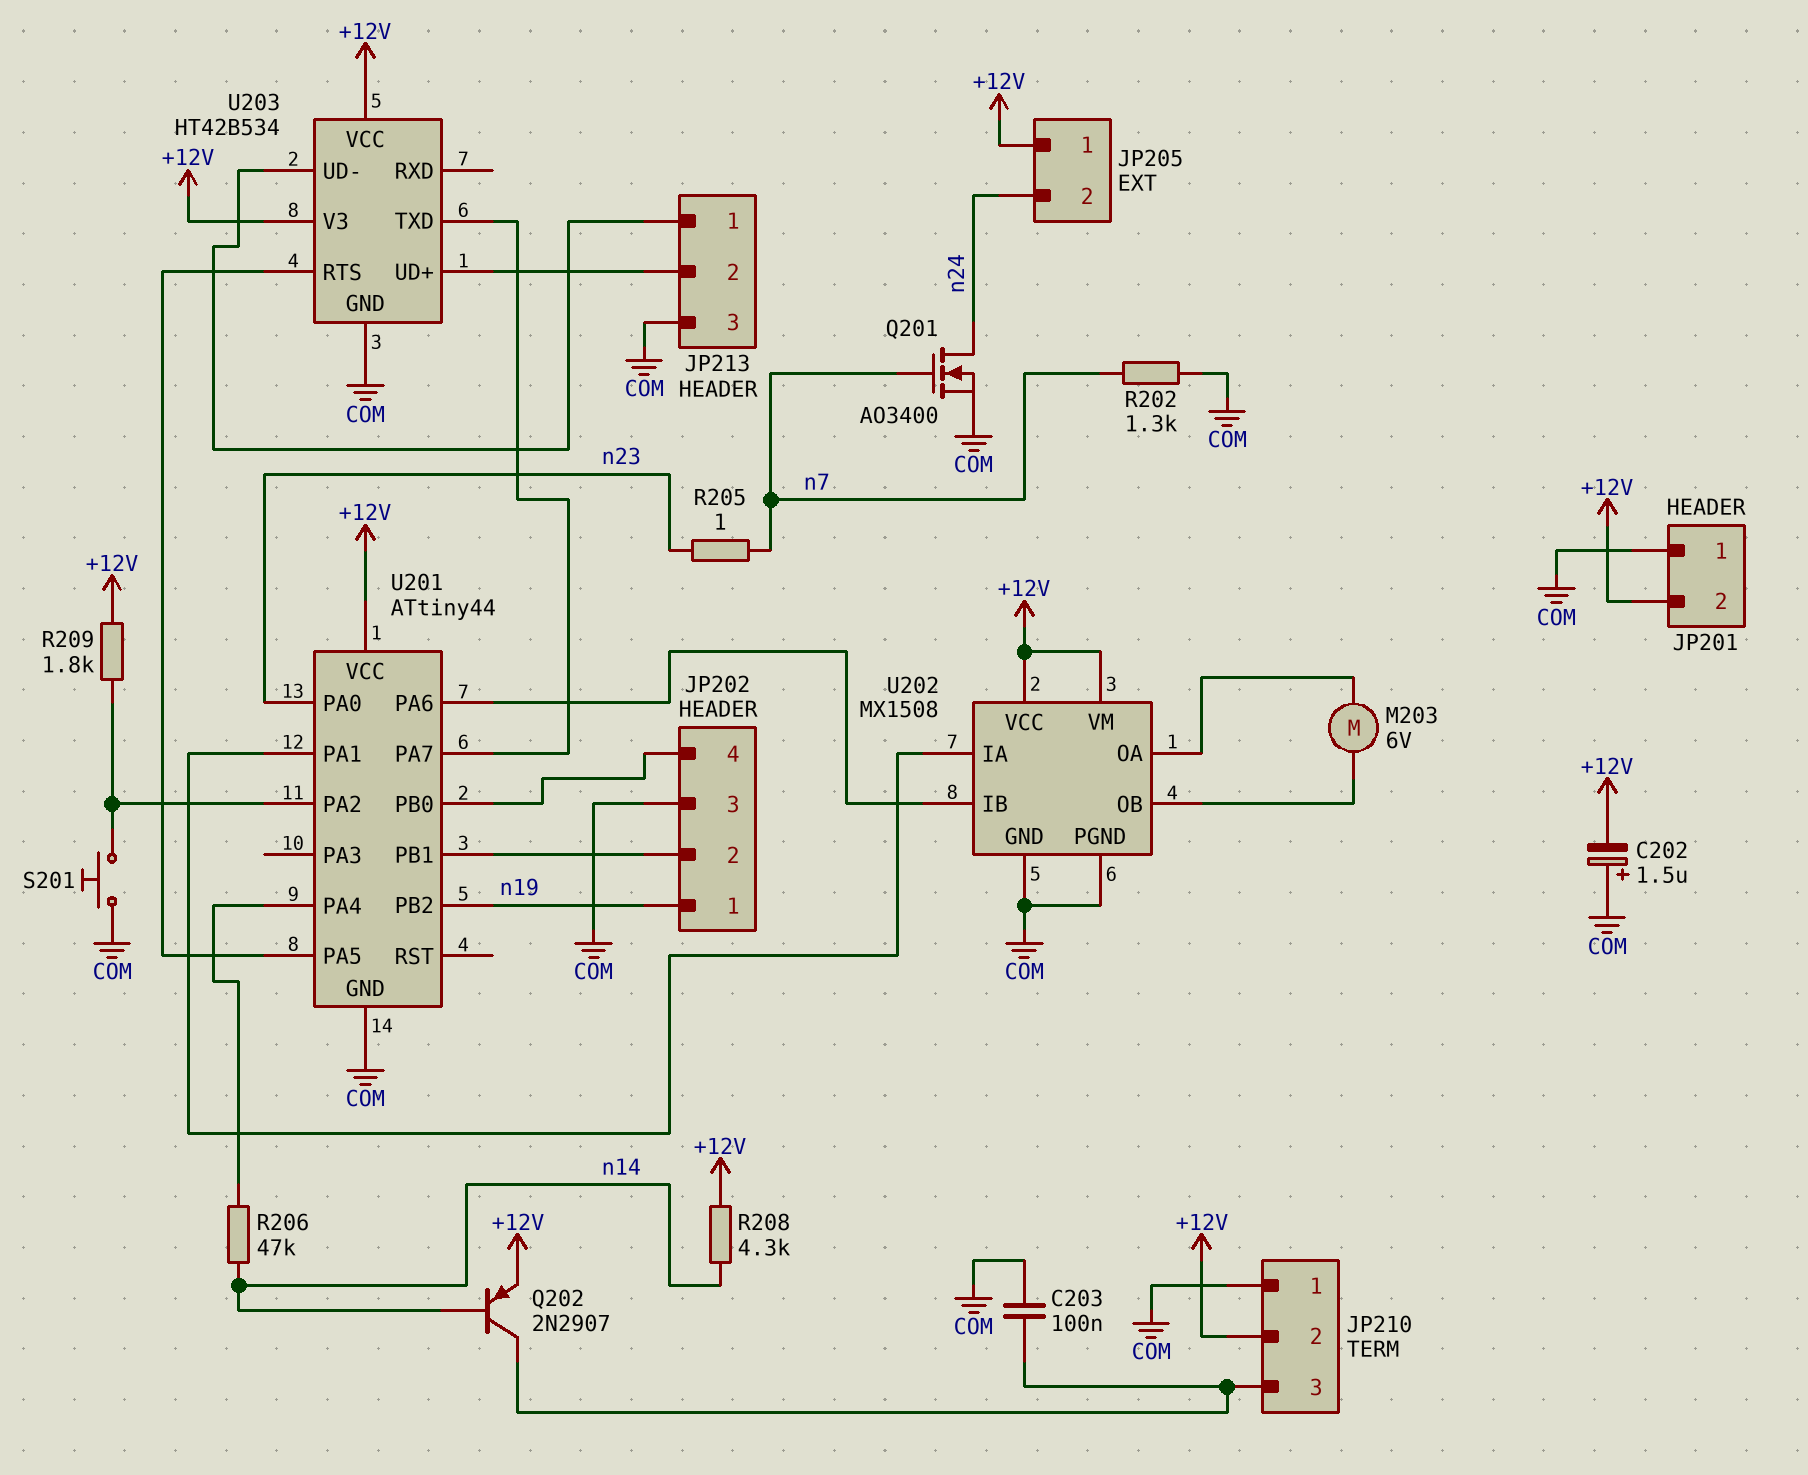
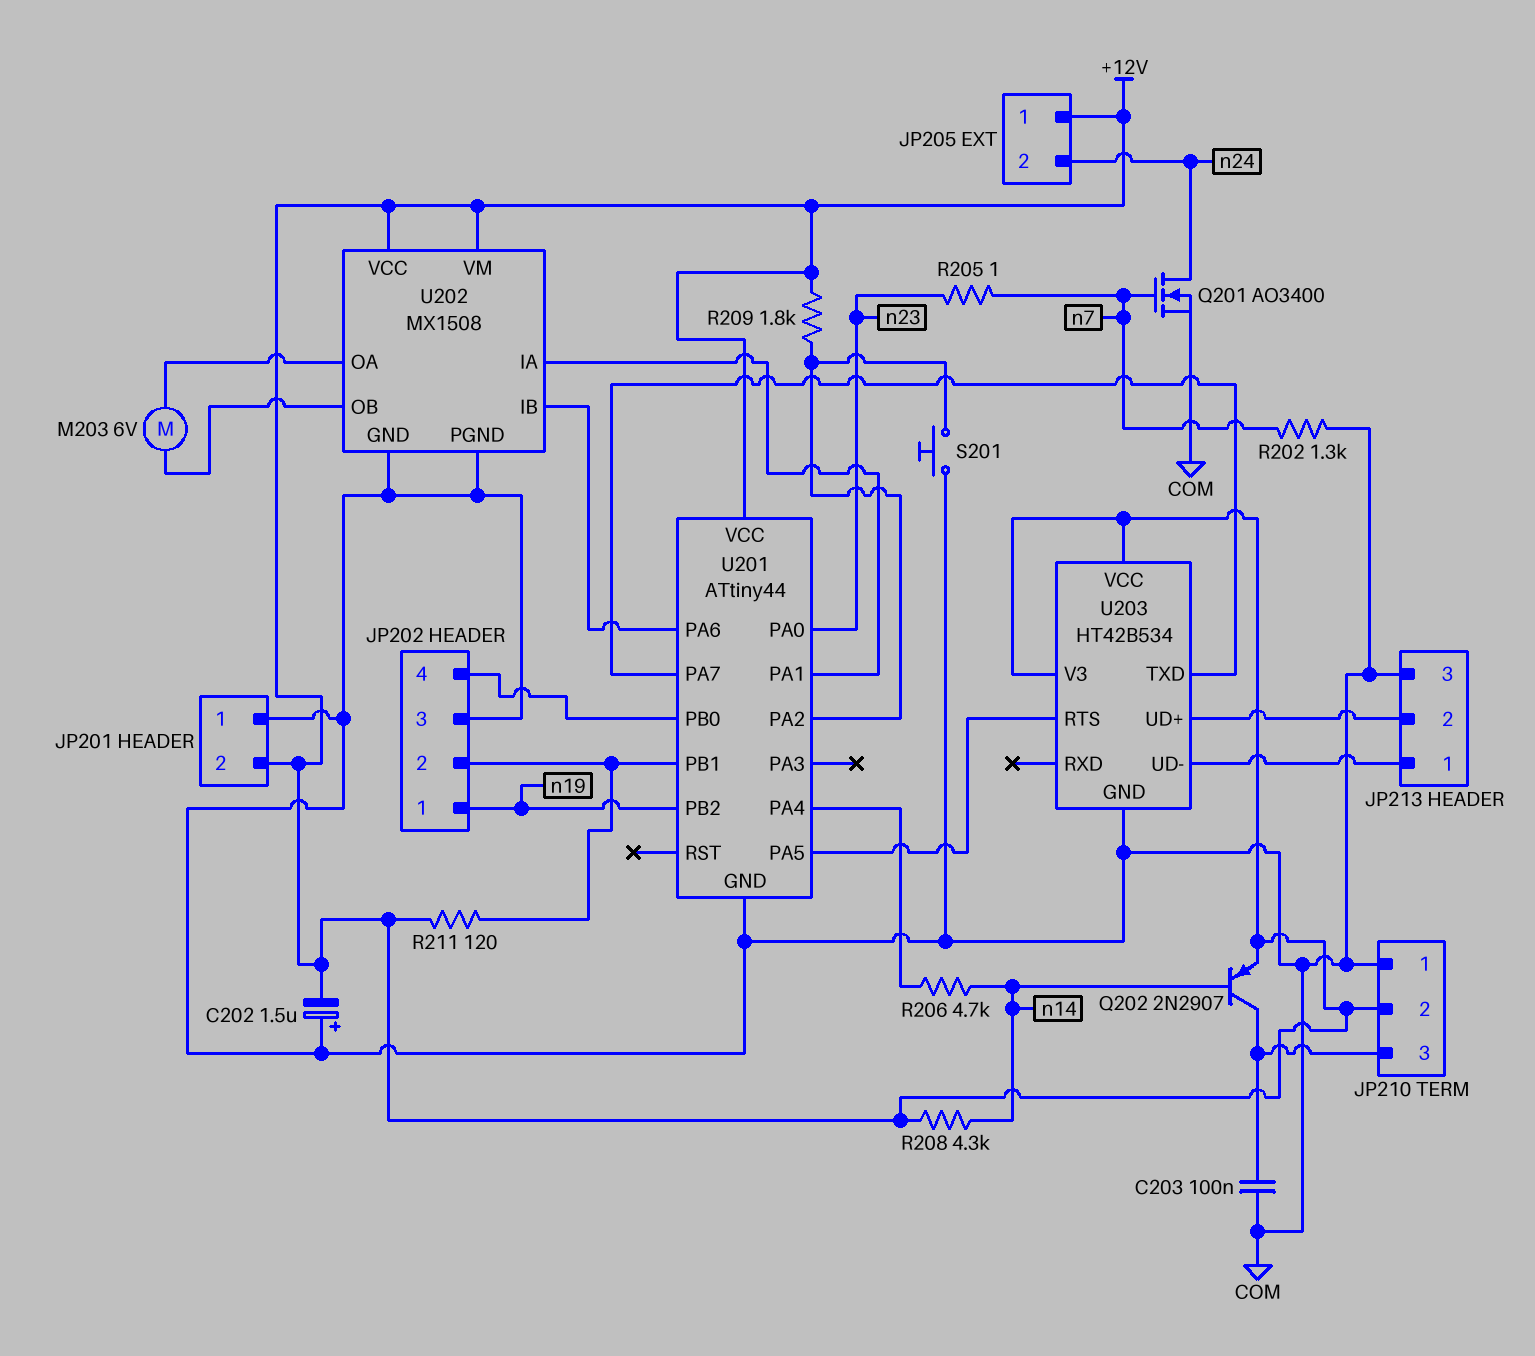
R206: 47k (U201/PA4, n14) -> 4.7k (U201/PA4, n14)
R211: none -> 120 (+12V, JP202/2)

